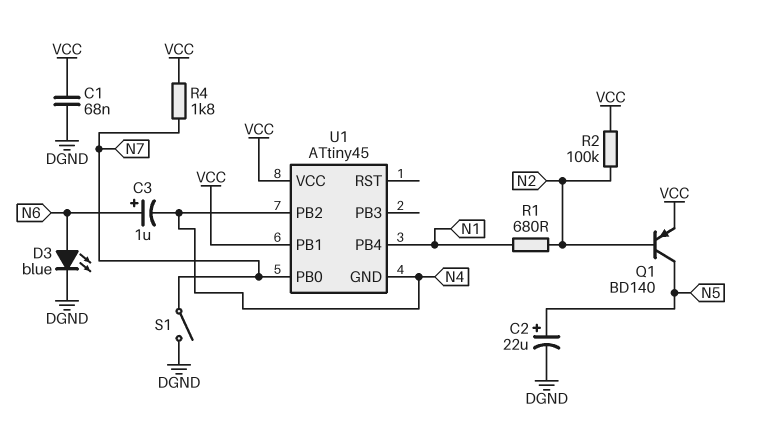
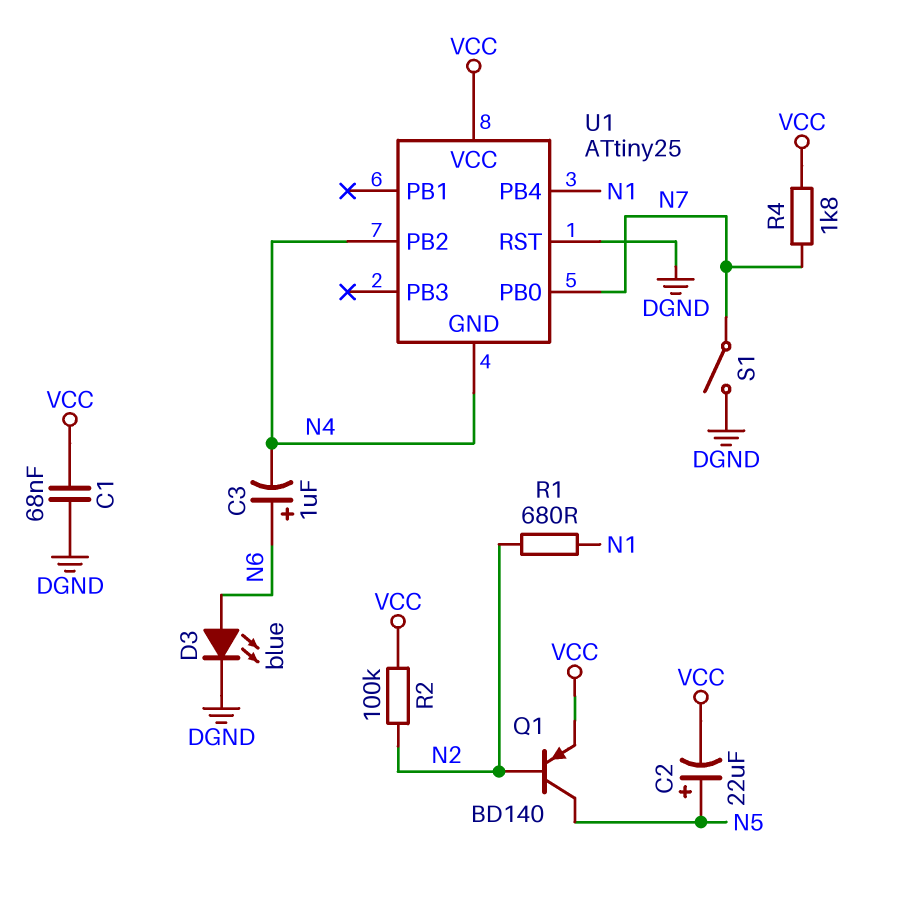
C2: 22uF (plus N5, minus DGND) -> 22uF (plus N5, minus VCC)
U1: ATtiny45 -> ATtiny25
U1 pin PB1: VCC -> none
U1 pin RST: none -> DGND

